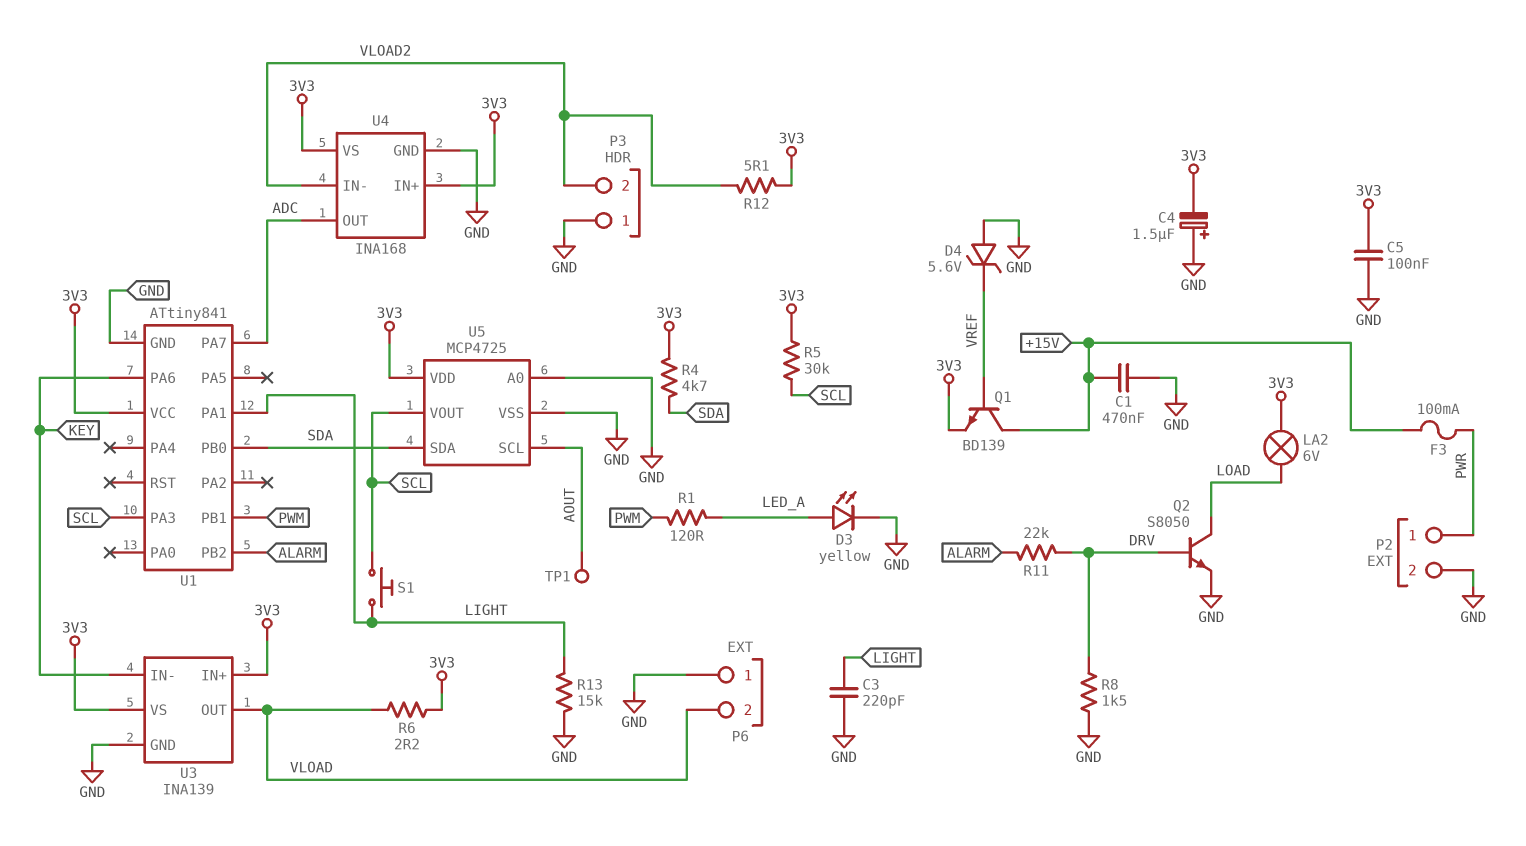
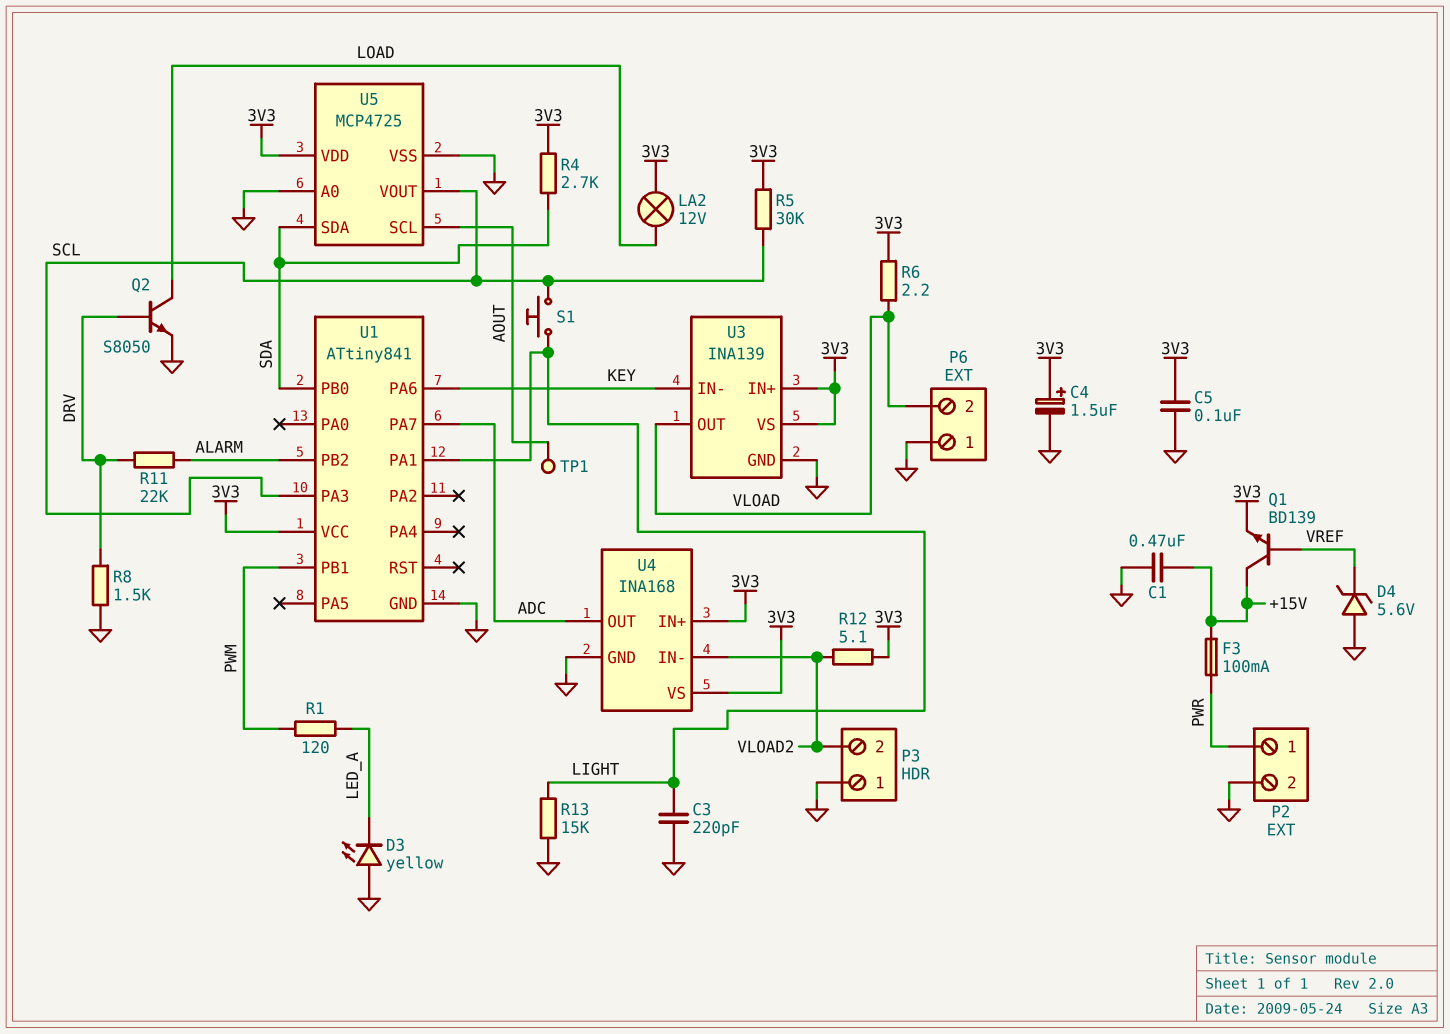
C4: 1.5uF (plus GND, minus 3V3) -> 1.5uF (plus 3V3, minus GND)
D3: LED yellow (A LED_A, K GND) -> LED yellow (A GND, K LED_A)
LA2: lamp 6V (3V3, LOAD) -> lamp 12V (3V3, LOAD)
R4: 4.7k (3V3, SDA) -> 2.7k (3V3, SDA)

